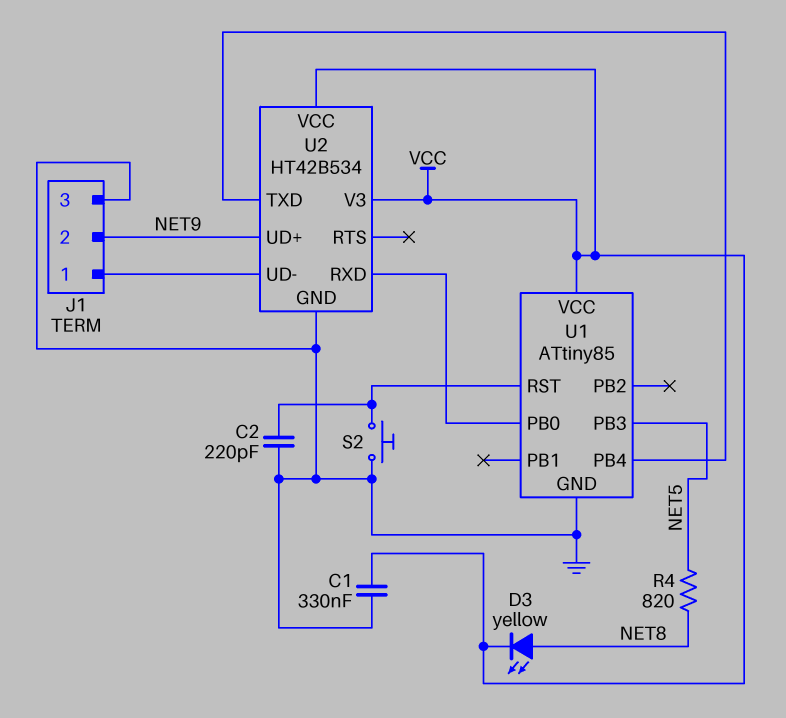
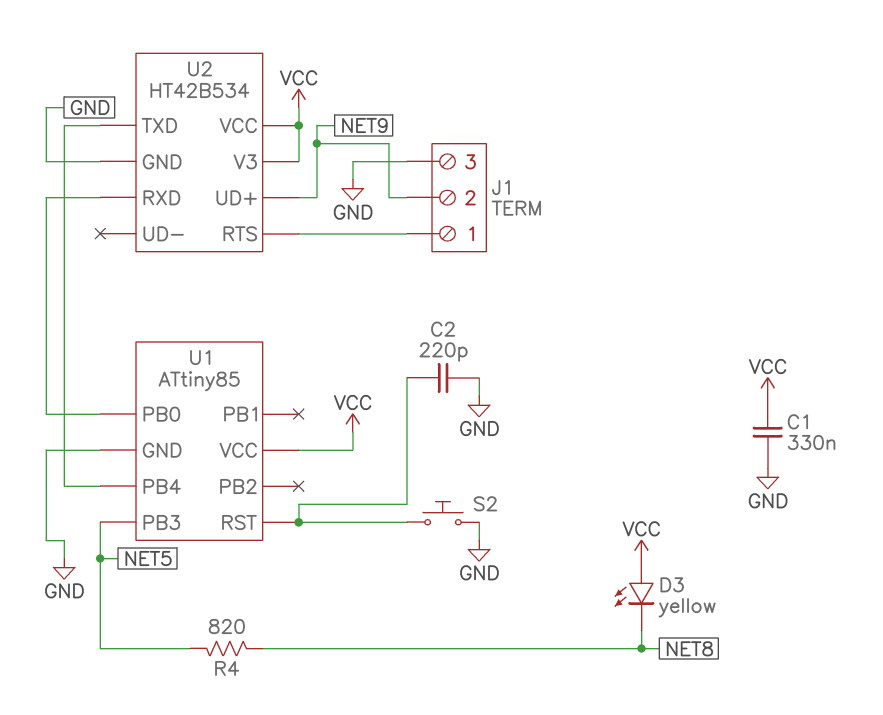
D3: LED yellow (A NET8, K VCC) -> LED yellow (A VCC, K NET8)
U2 pin RTS: none -> J1/1
U2 pin UD-: J1/1 -> none

